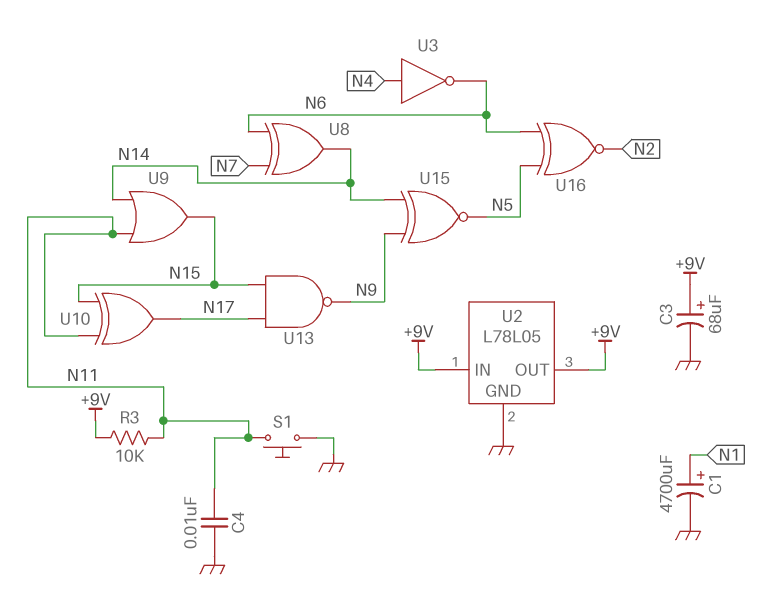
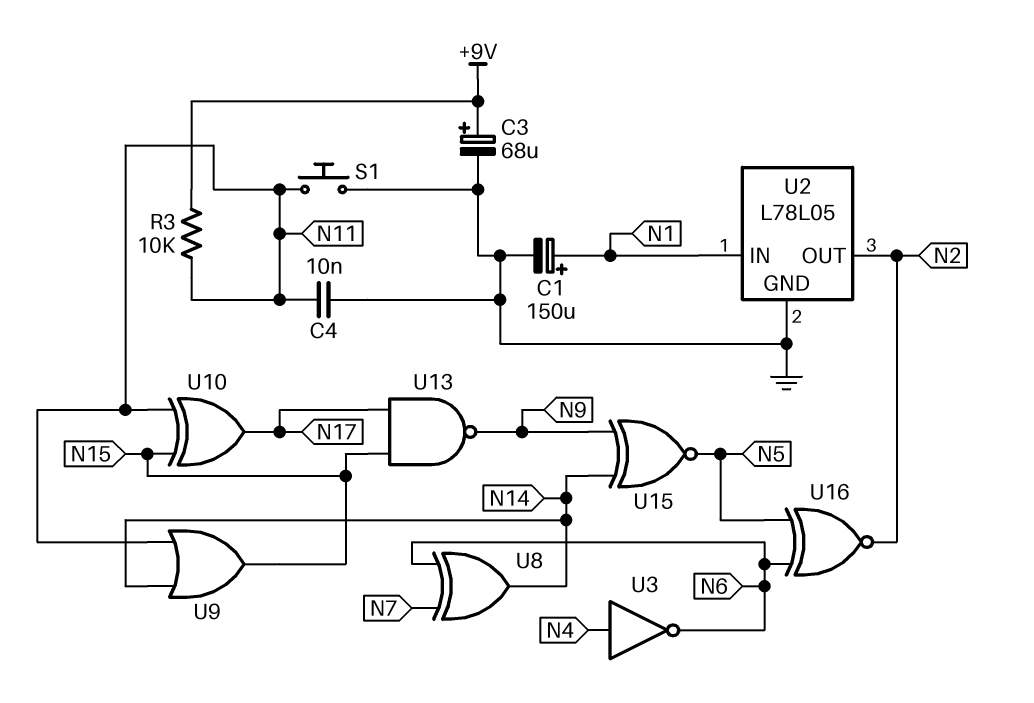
C1: 4700uF (plus N1, minus GND) -> 150uF (plus N1, minus GND)
U2 pin IN: +9V -> N1
U2 pin OUT: +9V -> N2

